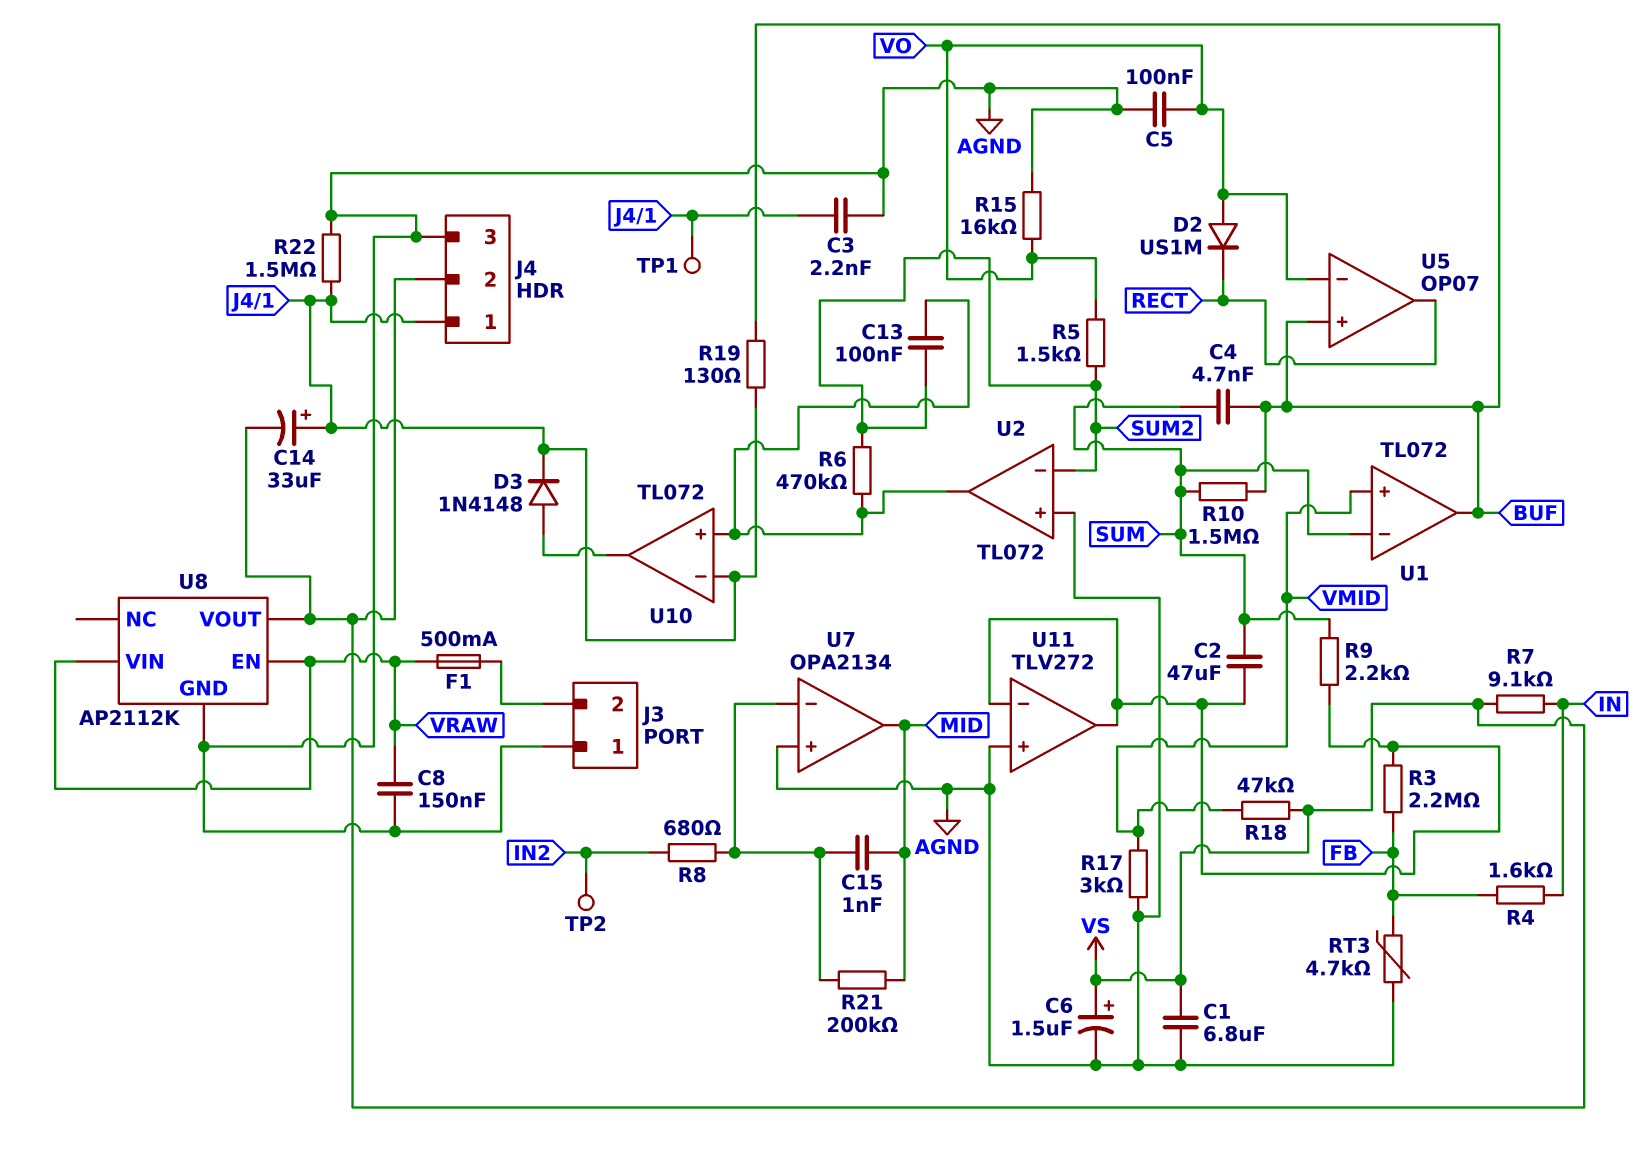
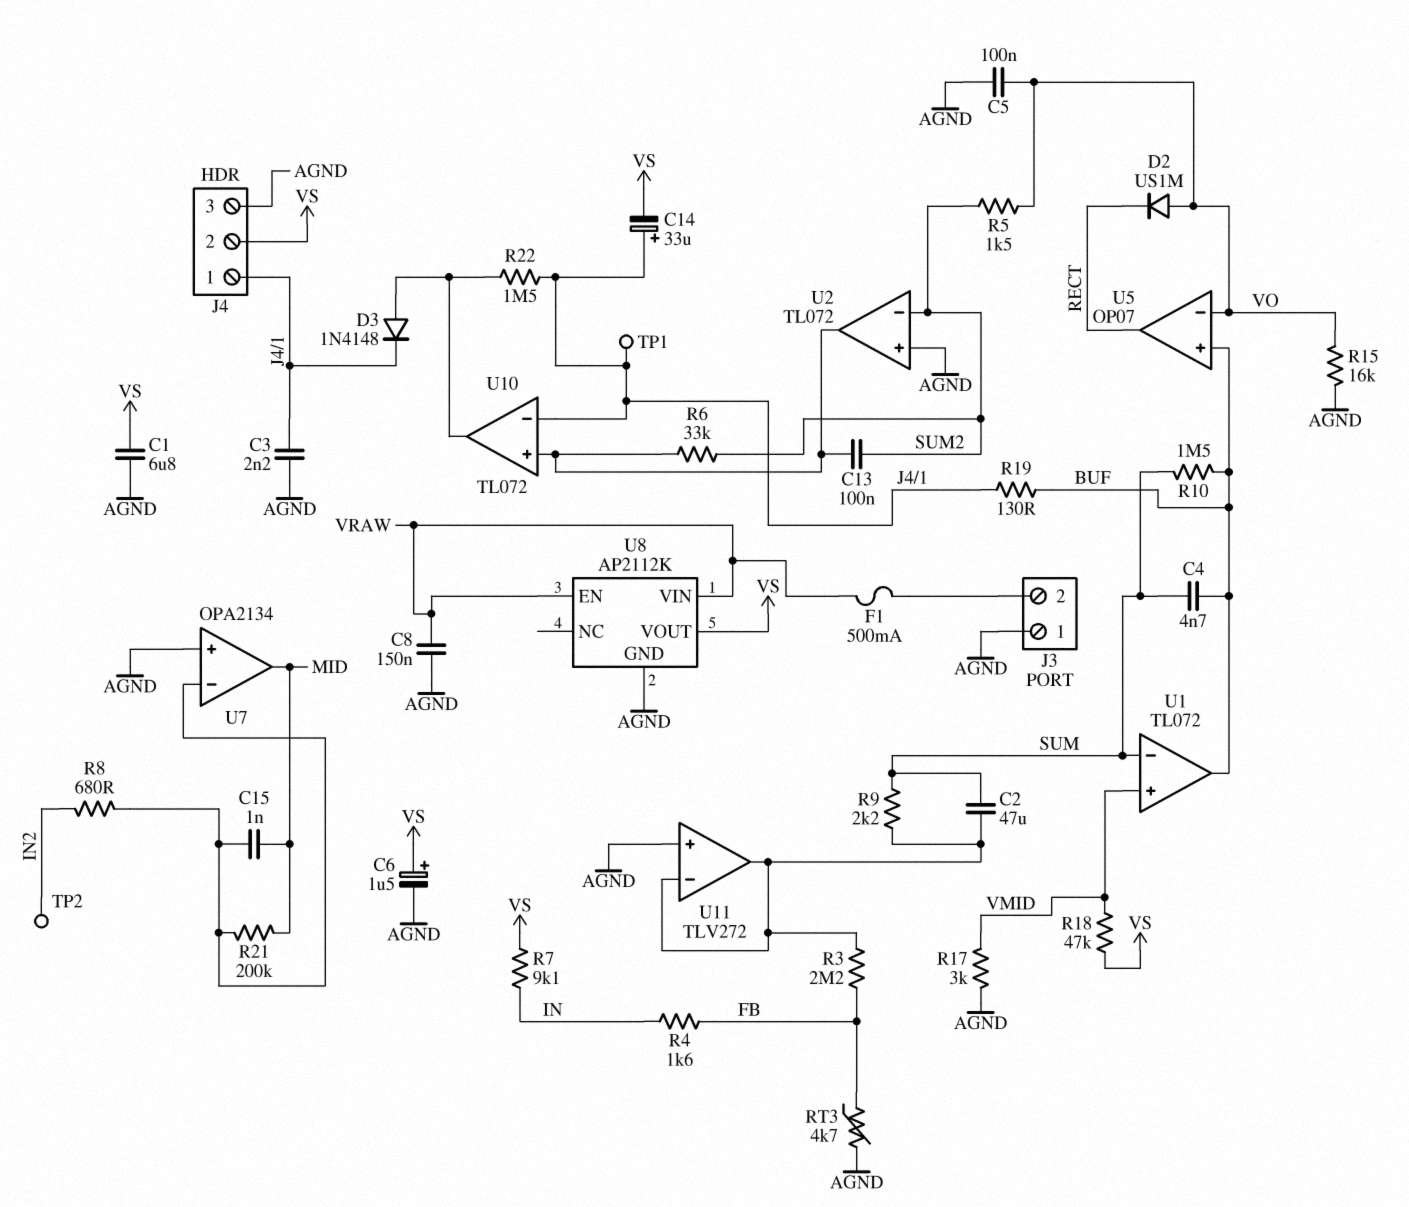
R6: 470k (SUM2, U2/out) -> 33k (SUM2, U2/out)
R22: 1.5M (AGND, J4/1) -> 1.5M (J4/1, U10/out)

